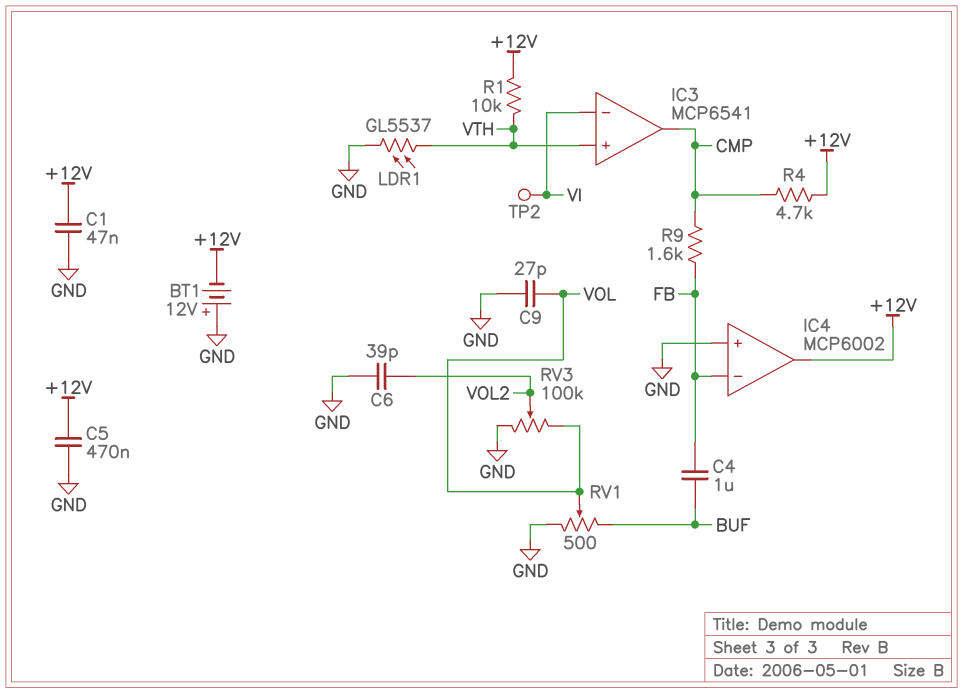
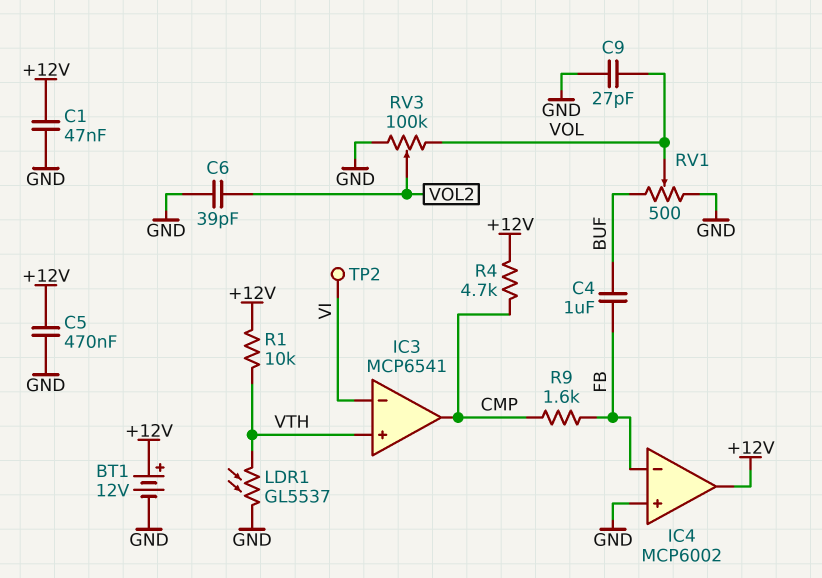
BT1: 12V (plus GND, minus +12V) -> 12V (plus +12V, minus GND)

